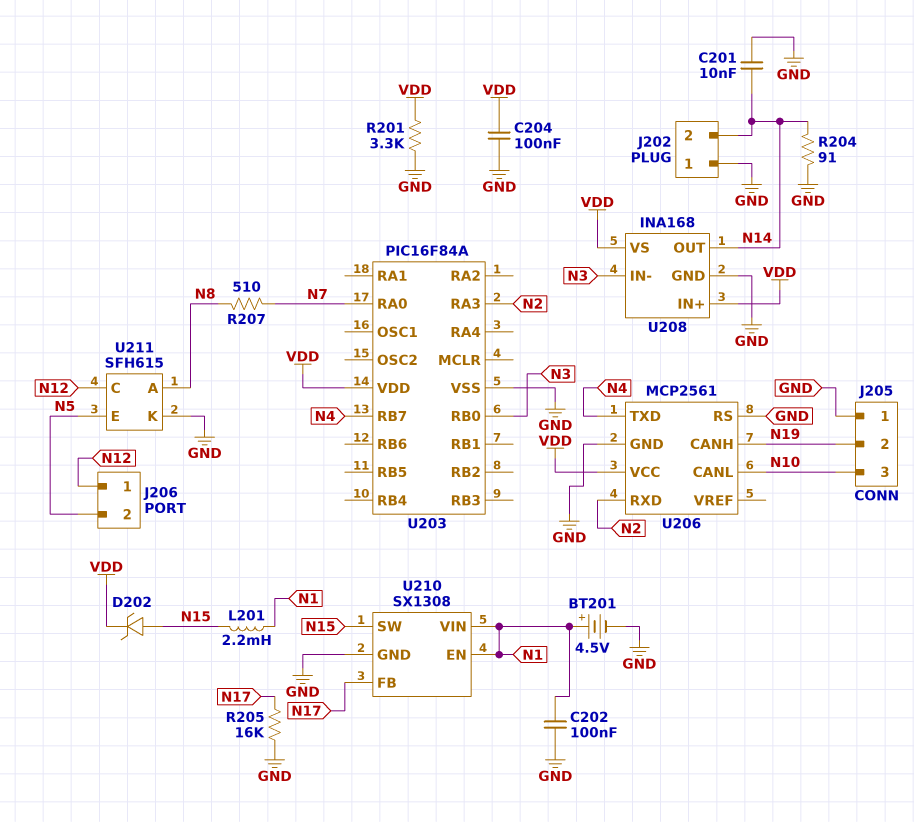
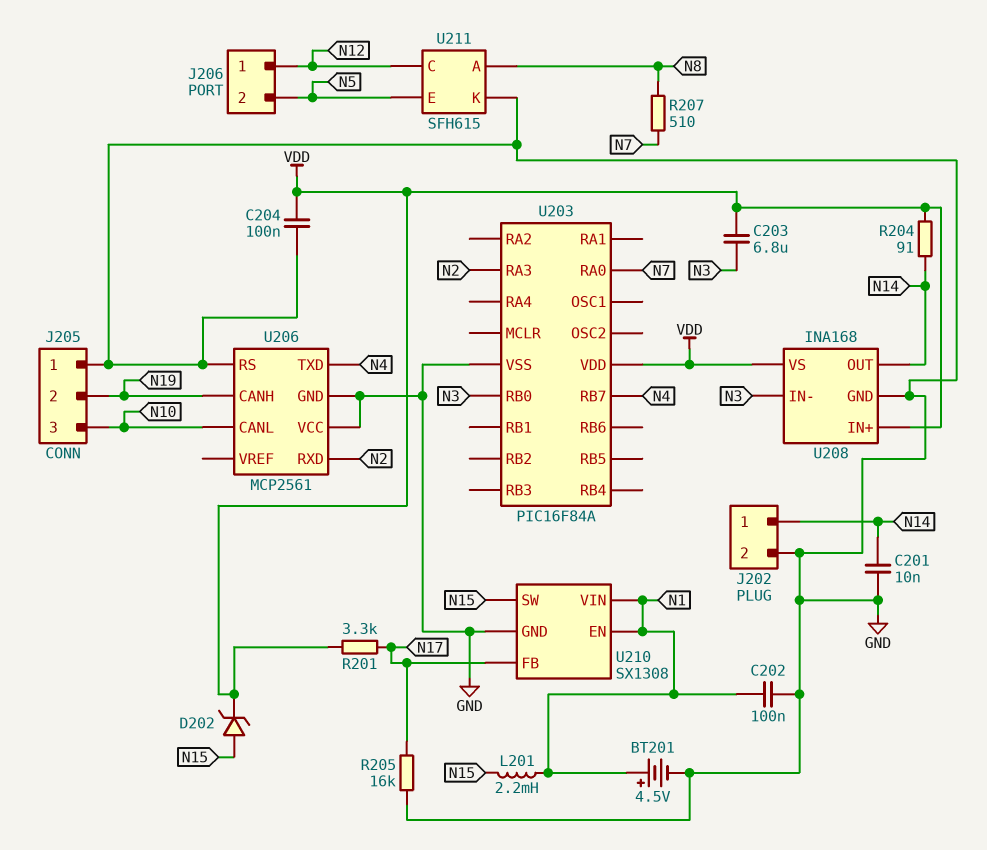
C203: none -> 6.8uF (N3, VDD)
J202 pin 1: GND -> N14
J202 pin 2: N14 -> GND
R201: 3.3k (GND, VDD) -> 3.3k (N17, VDD)
R204: 91 (GND, N14) -> 91 (N14, VDD)
U206 pin VCC: VDD -> GND

